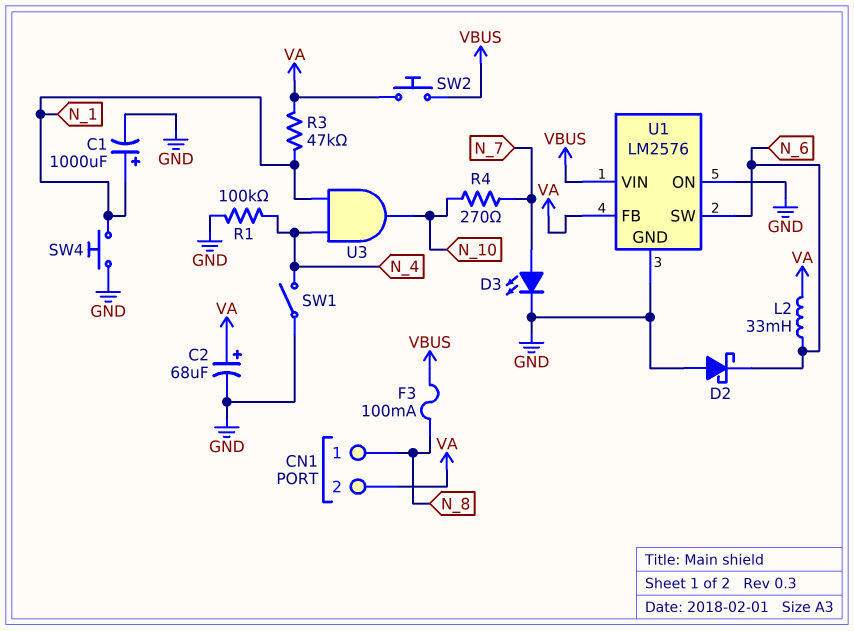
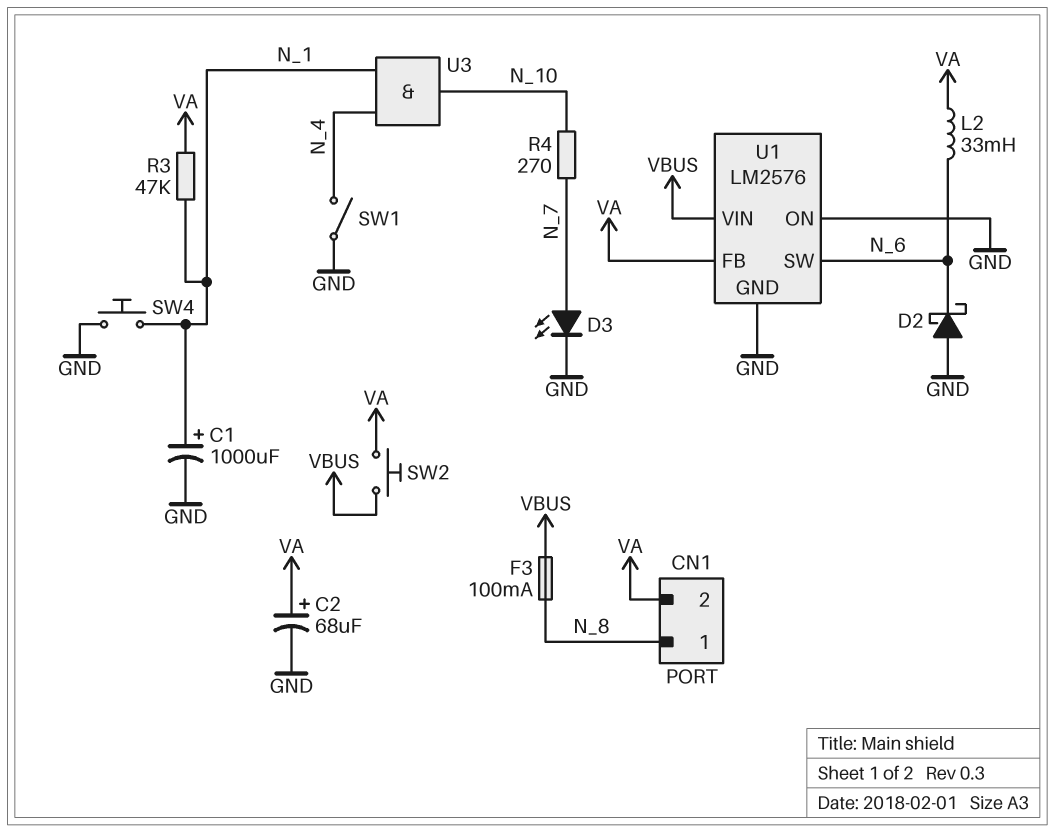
R1: 100k (GND, N_4) -> none

